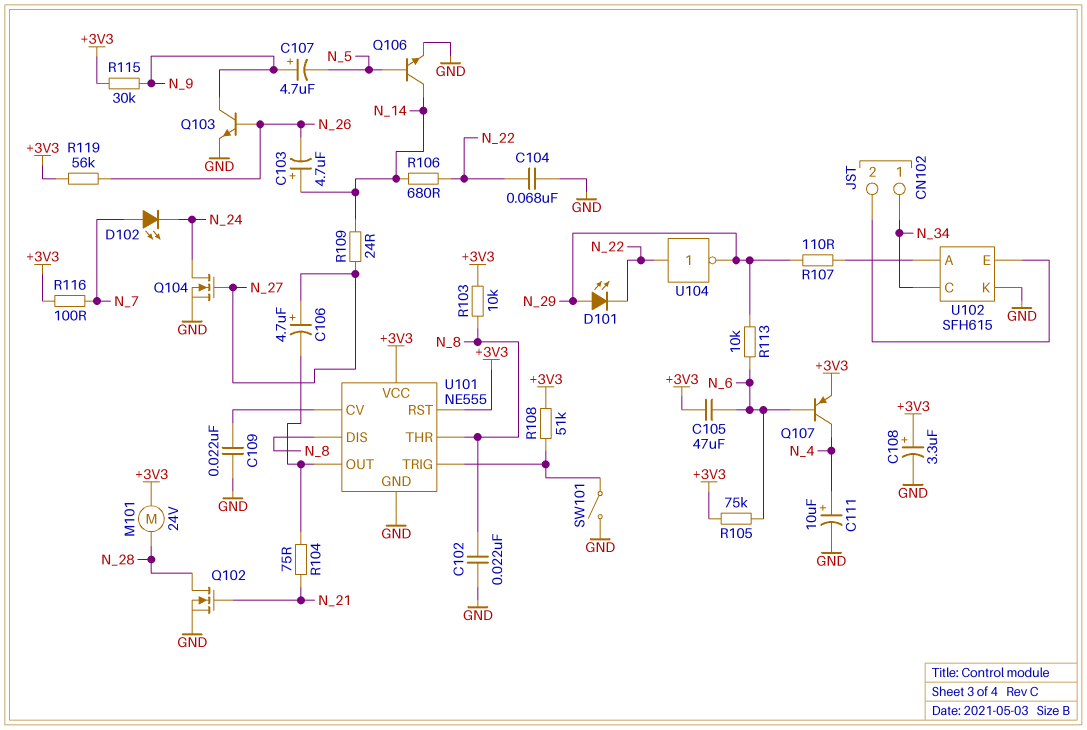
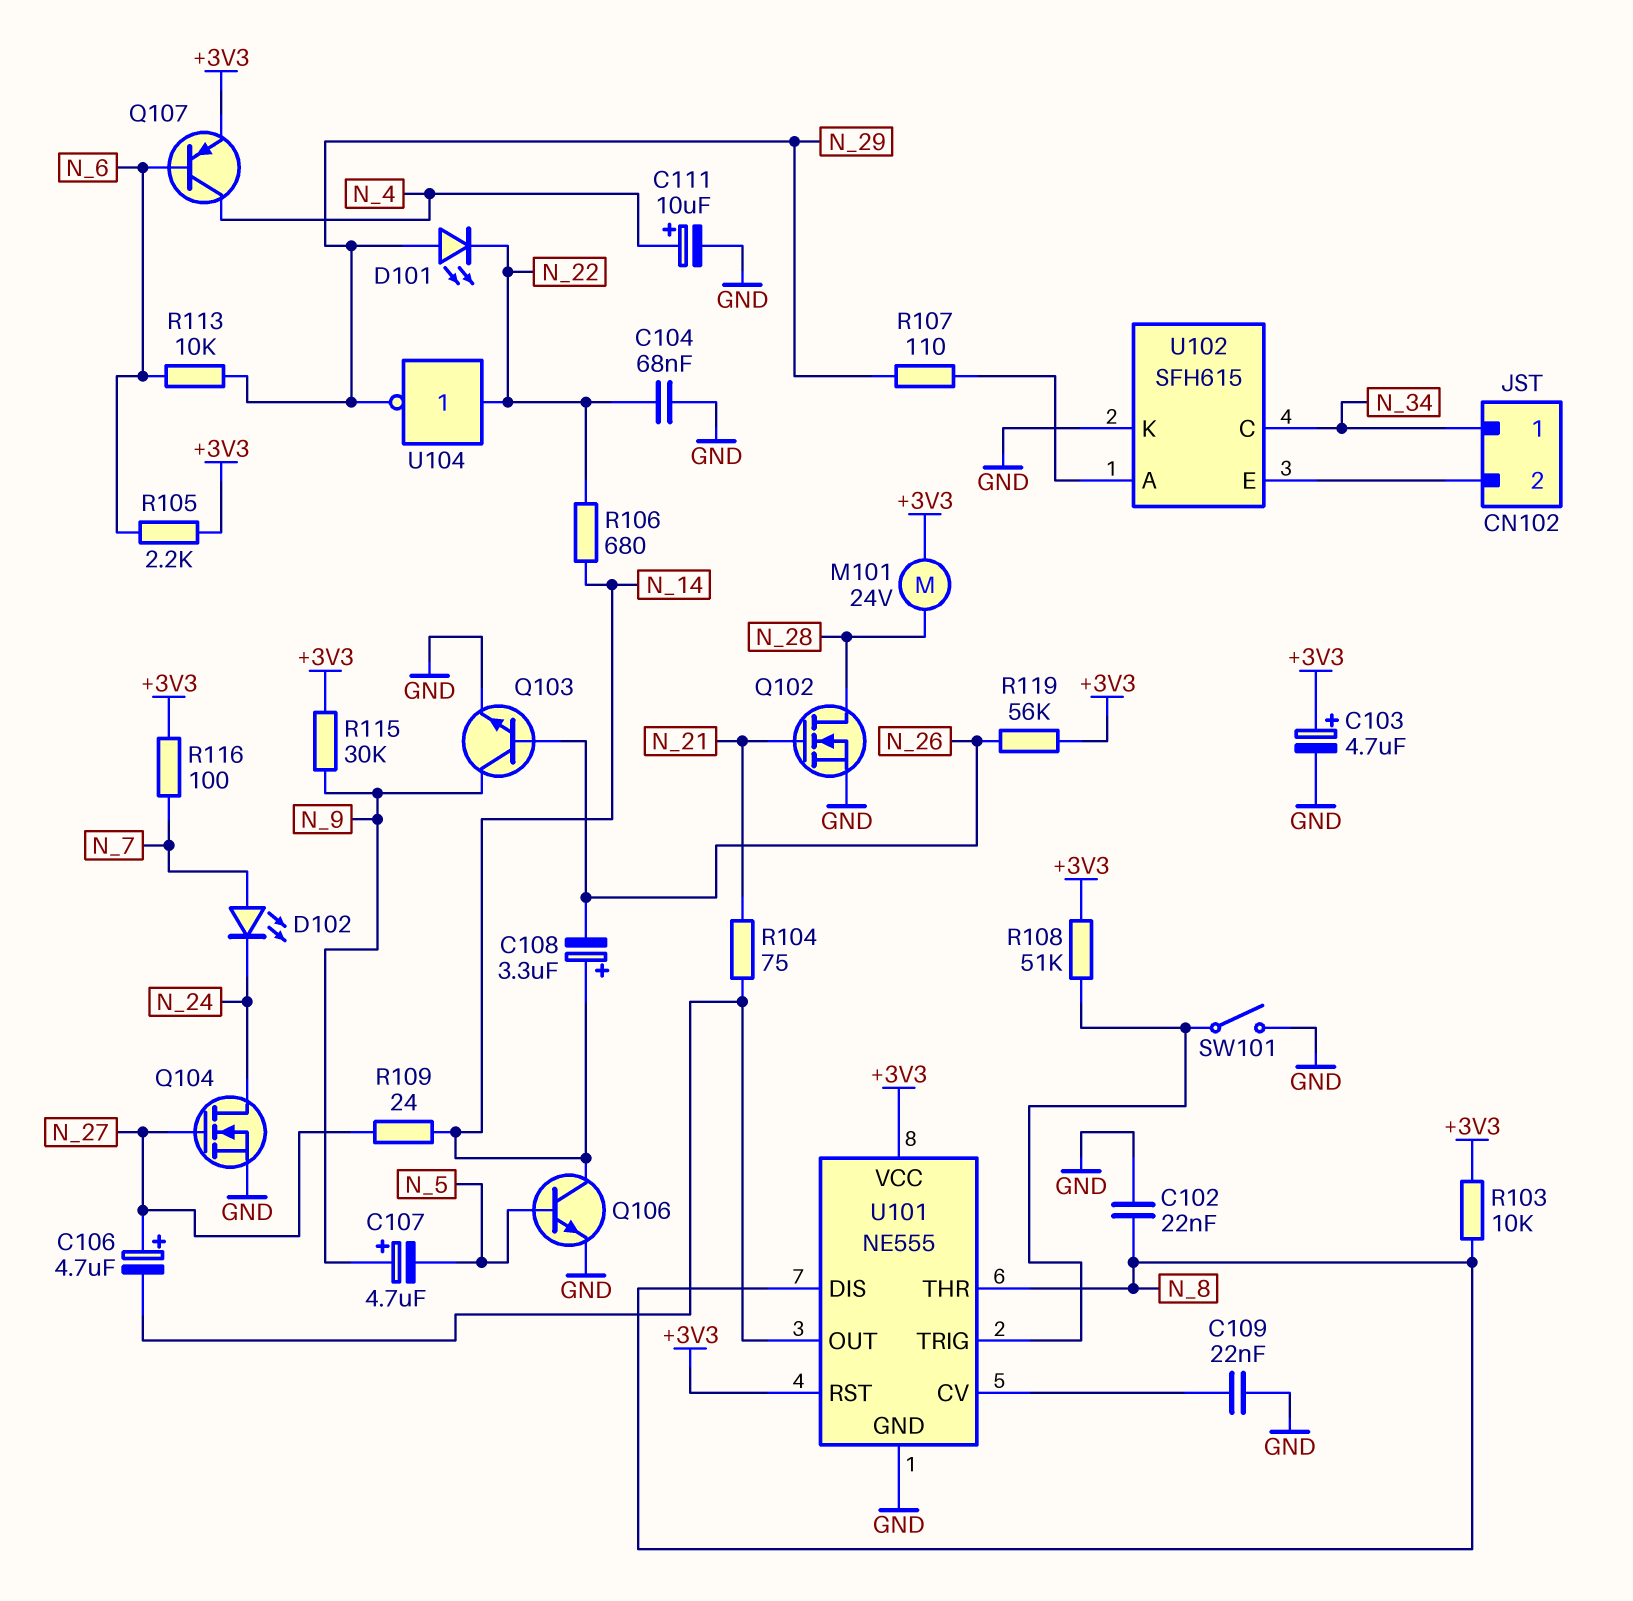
C103: 4.7uF (plus N_14, minus N_26) -> 4.7uF (plus +3V3, minus GND)
C105: 47uF (+3V3, N_6) -> none
C108: 3.3uF (plus +3V3, minus GND) -> 3.3uF (plus N_14, minus N_26)
R105: 75k (+3V3, N_6) -> 2.2k (+3V3, N_6)

